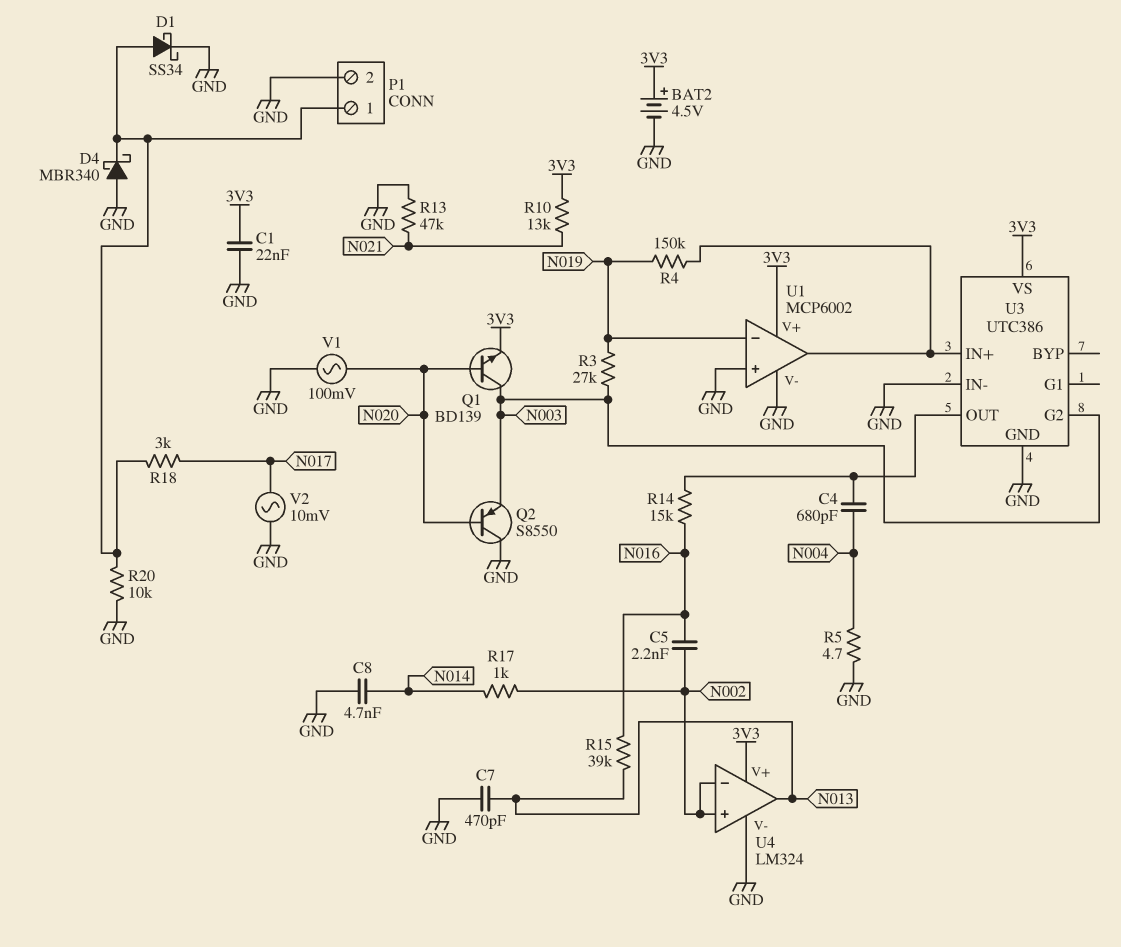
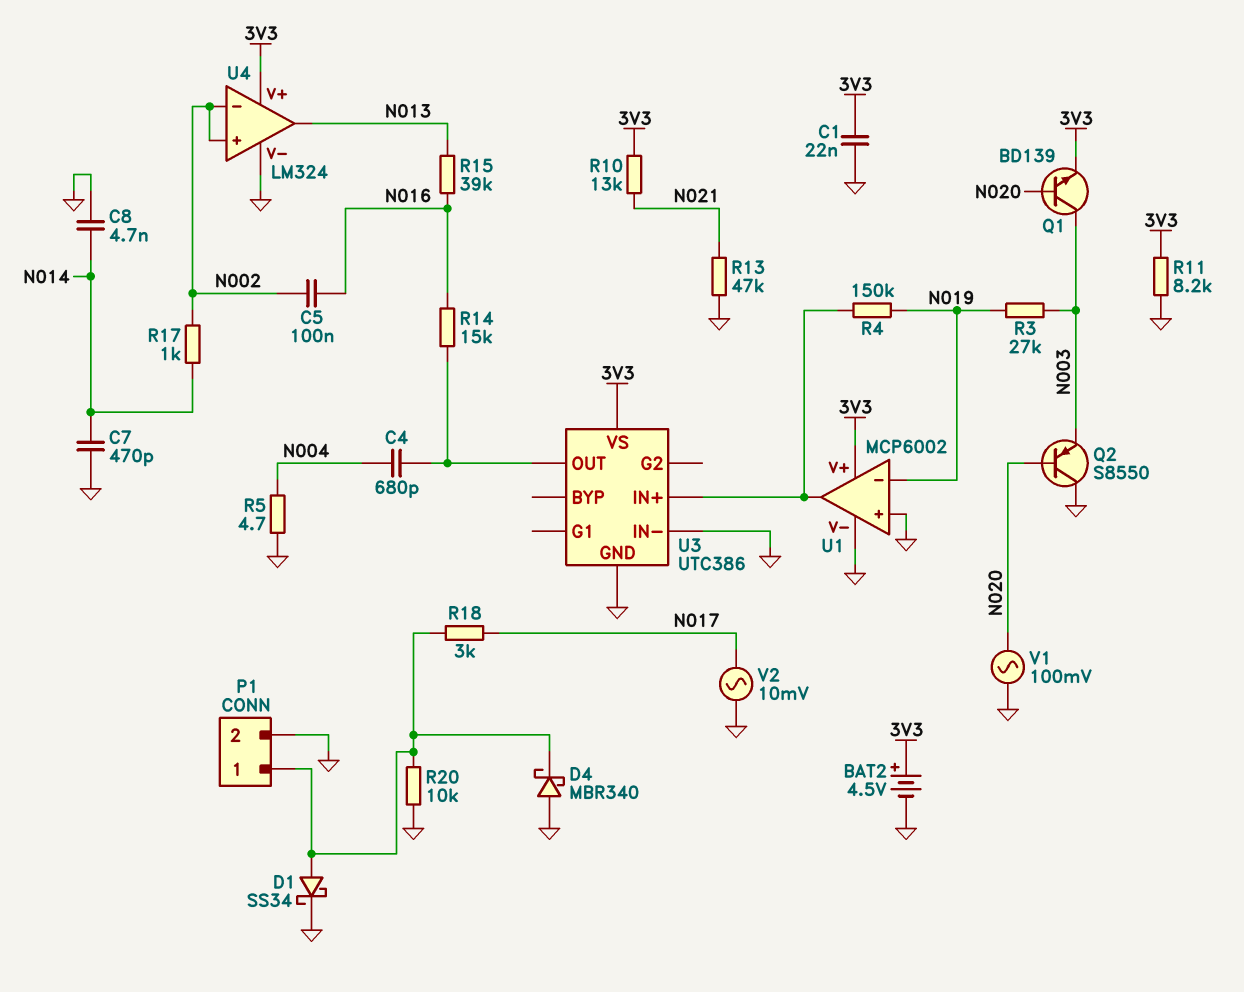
C5: 2.2nF (N002, N016) -> 100nF (N002, N016)
C7: 470pF (GND, N013) -> 470pF (GND, N014)
R11: none -> 8.2k (3V3, GND)
U3 pin G2: N003 -> none

